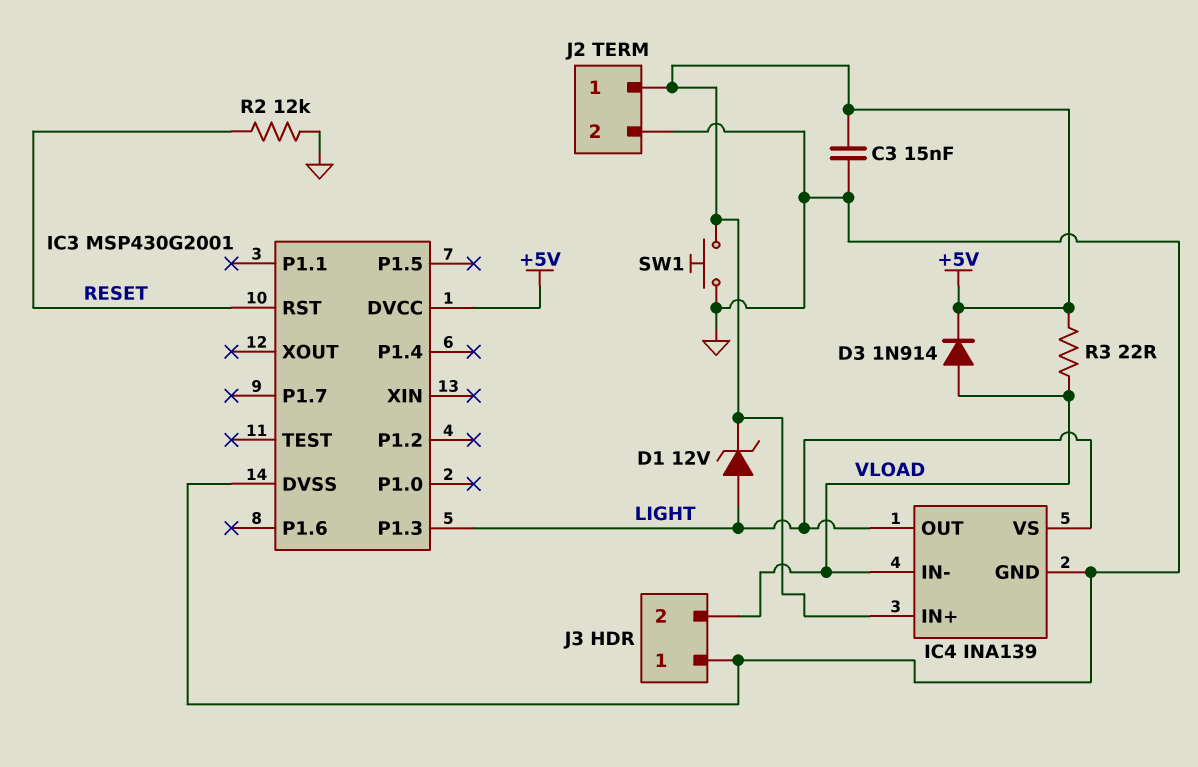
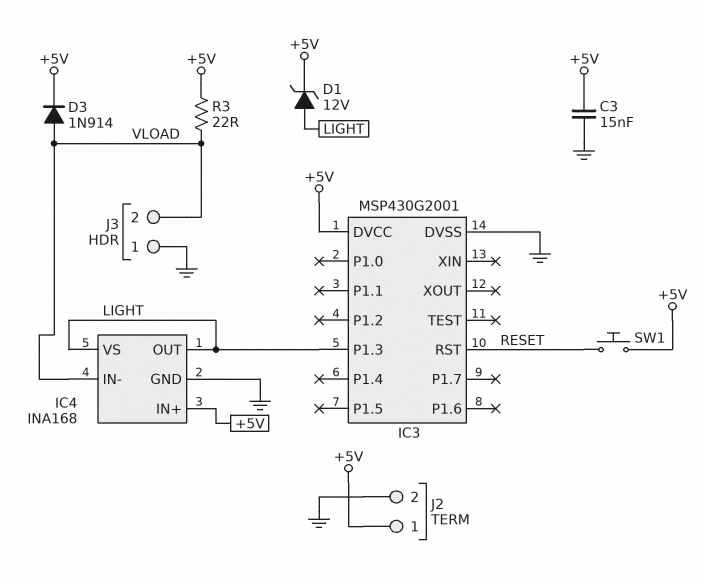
IC4: INA139 -> INA168
R2: 12k (GND, RESET) -> none
SW1: button (+5V, GND) -> button (+5V, RESET)

